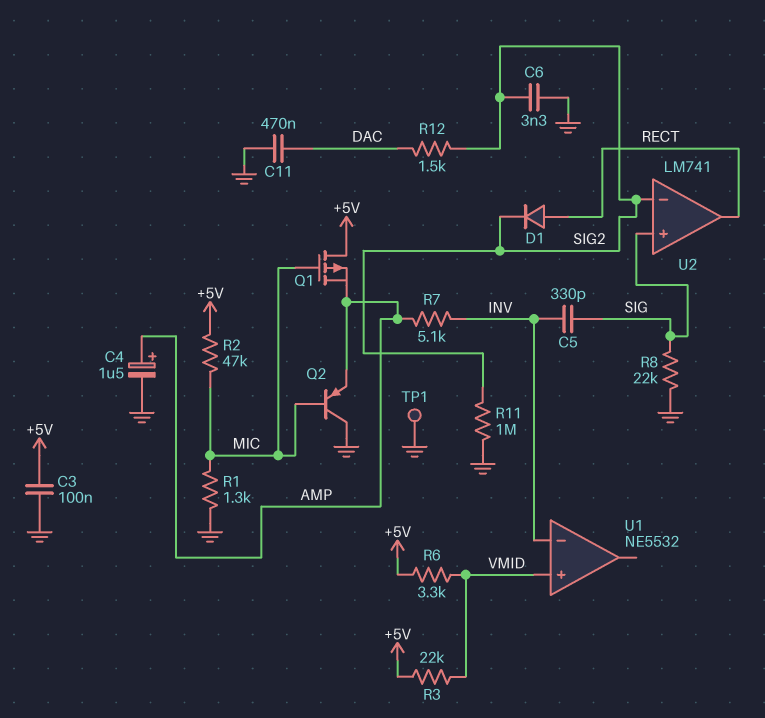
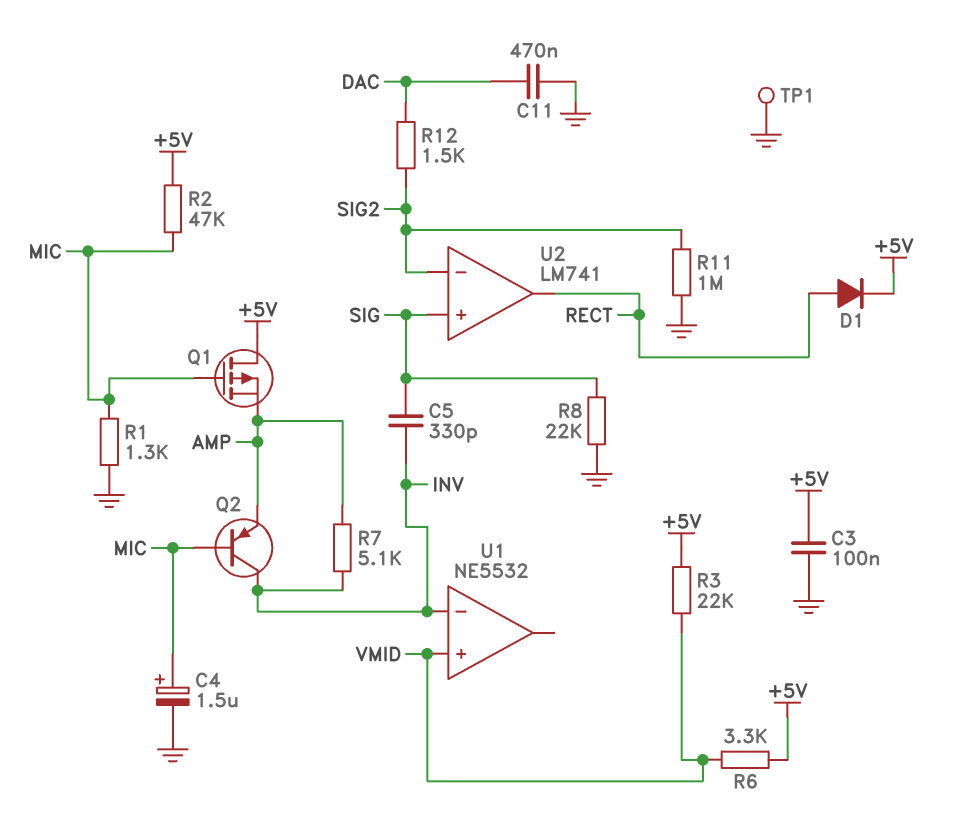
C4: 1.5uF (plus AMP, minus GND) -> 1.5uF (plus MIC, minus GND)
C6: 3.3nF (GND, SIG2) -> none
D1: diode (A RECT, K SIG2) -> diode (A RECT, K +5V)
Q2: PNP (B MIC, C GND, E AMP) -> PNP (B MIC, C INV, E AMP)

